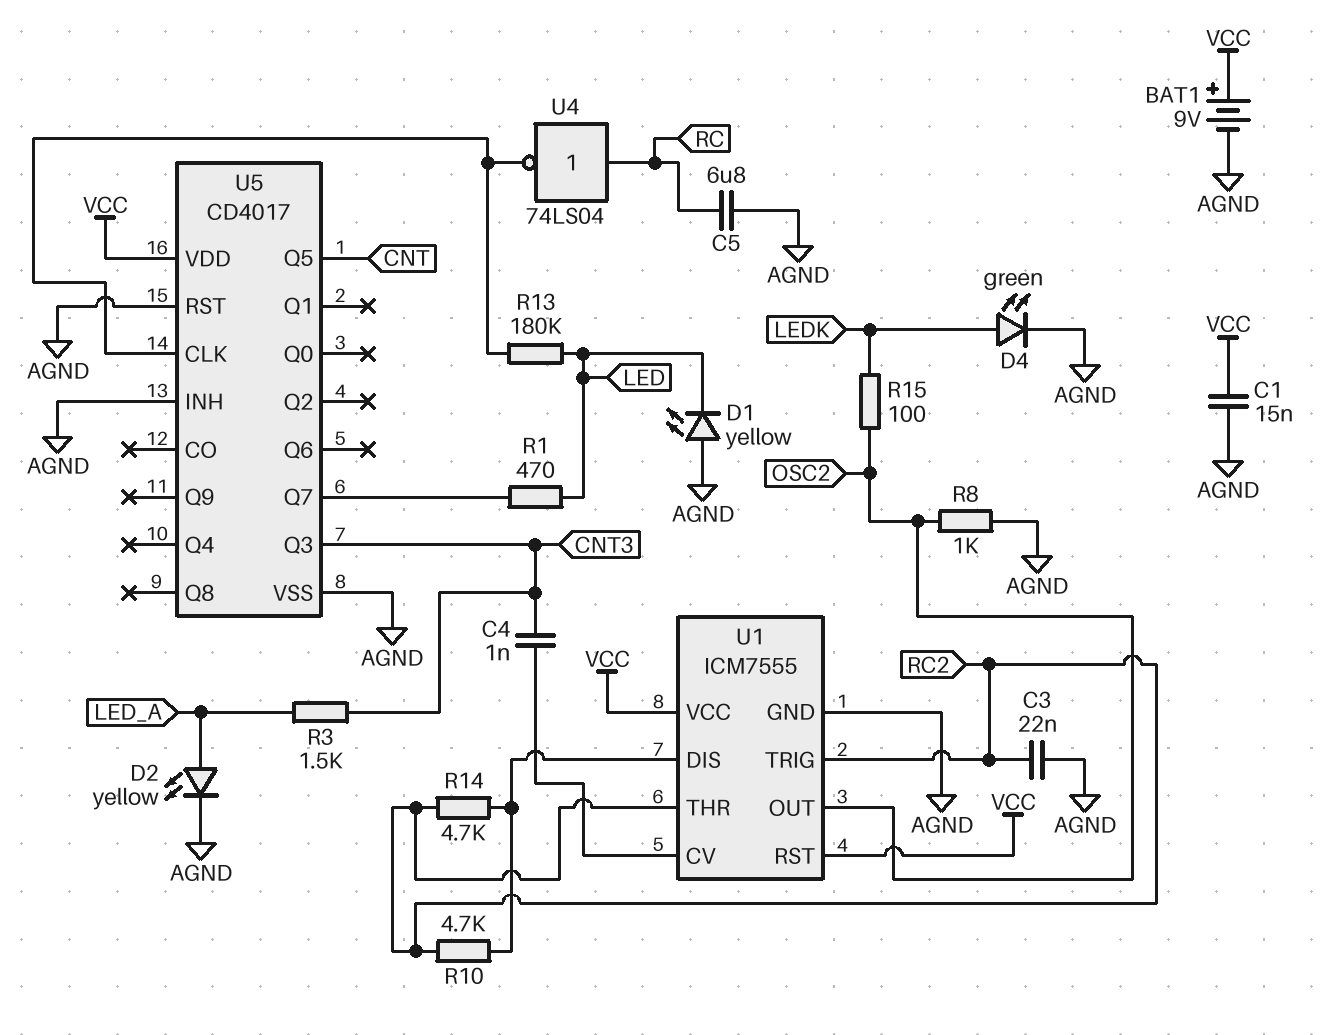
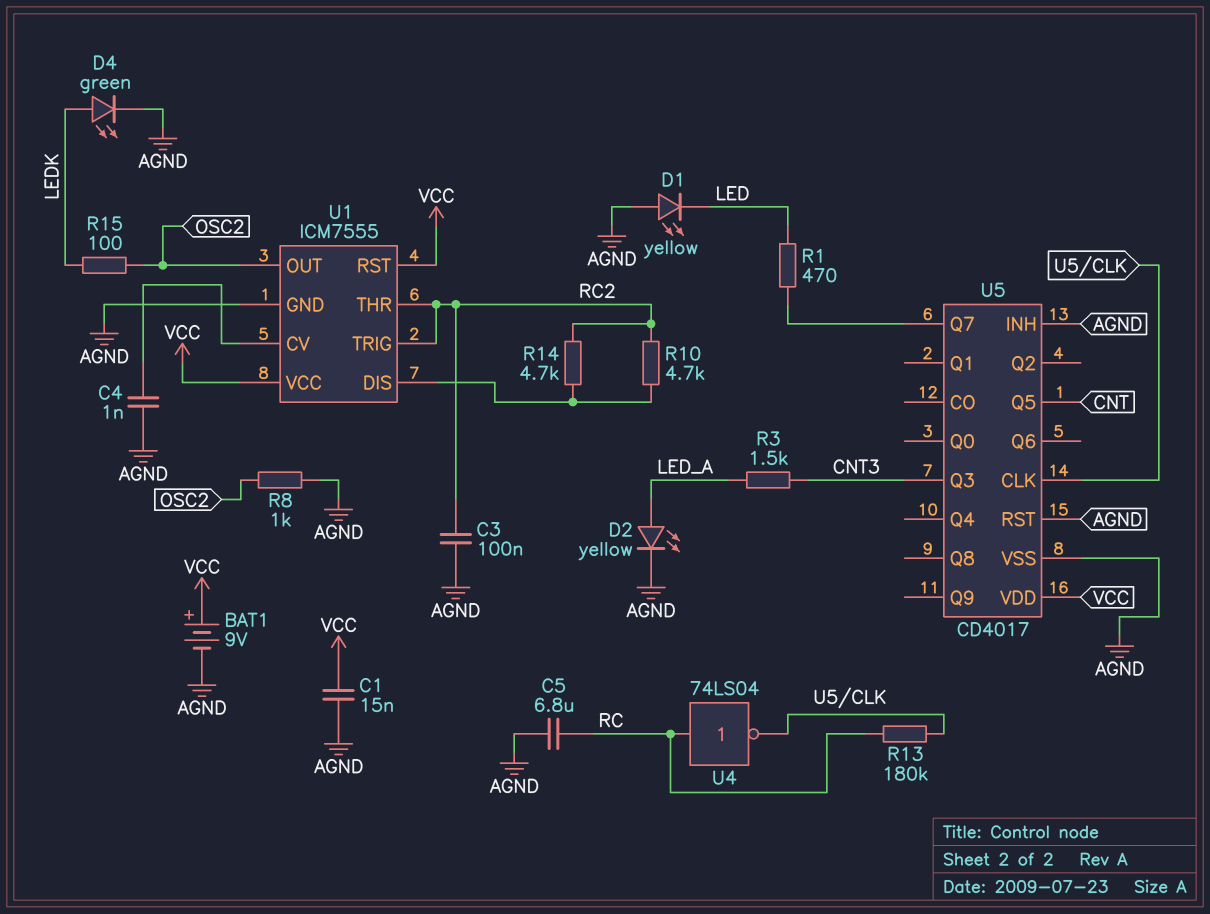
C3: 22nF (AGND, RC2) -> 100nF (AGND, RC2)
C4: 1nF (CNT3, U1/CV) -> 1nF (AGND, U1/CV)
R13: 180k (LED, U5/CLK) -> 180k (RC, U5/CLK)

